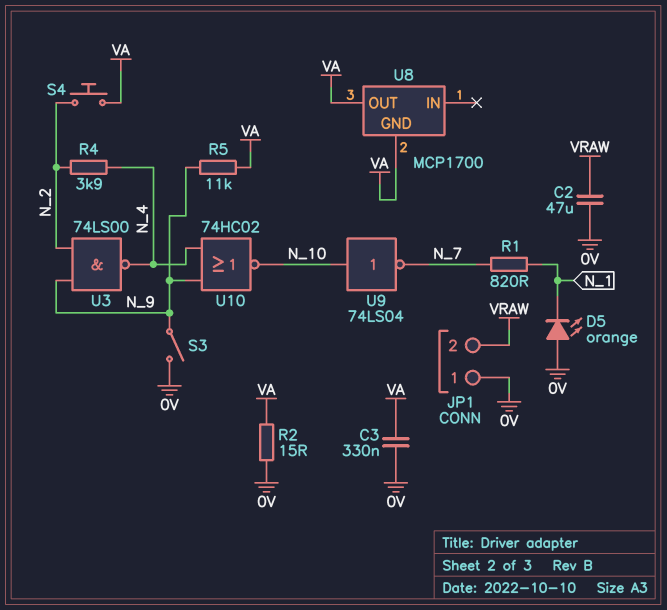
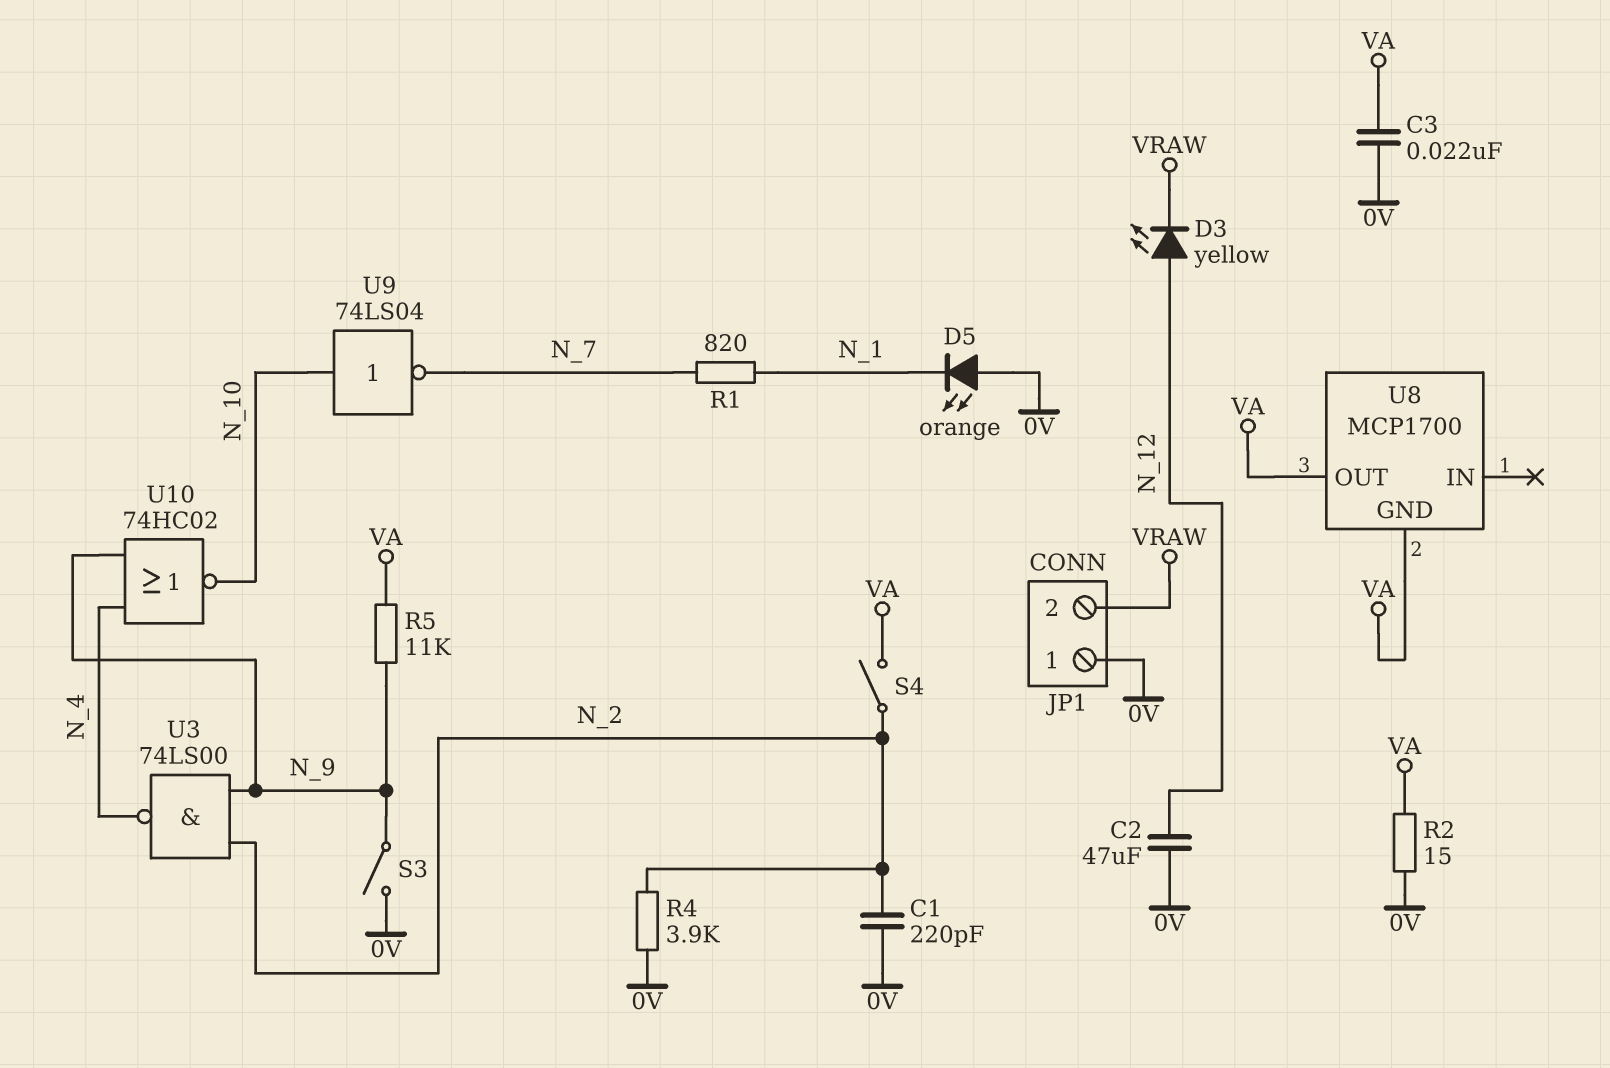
C1: none -> 220pF (0V, N_2)
C2: 47uF (0V, VRAW) -> 47uF (0V, N_12)
C3: 330nF (0V, VA) -> 22nF (0V, VA)
D3: none -> LED yellow (A N_12, K VRAW)
R4: 3.9k (N_2, N_4) -> 3.9k (0V, N_2)
S4: button (N_2, VA) -> switch (N_2, VA)

